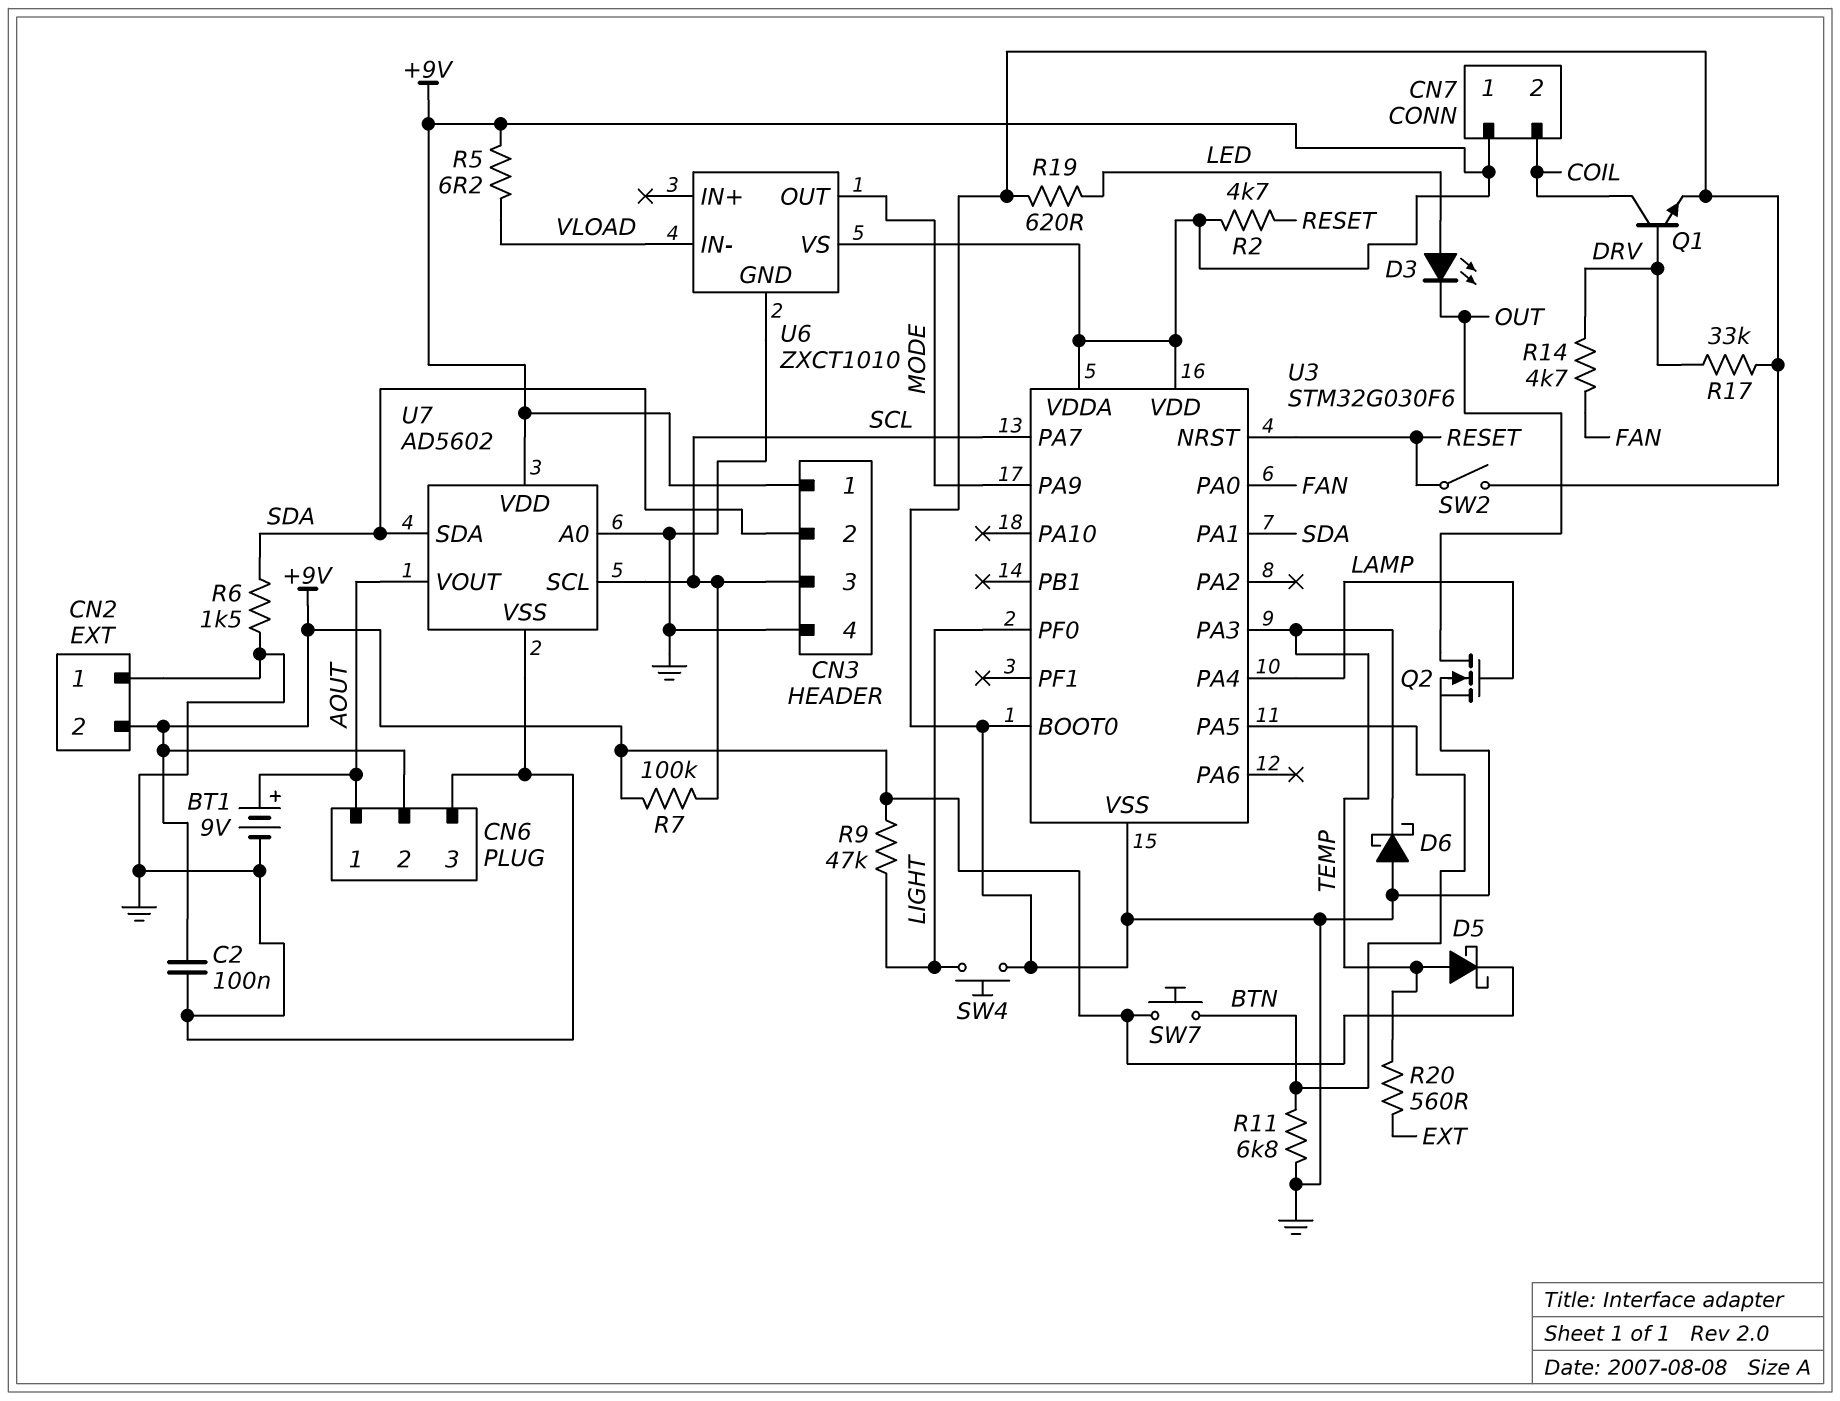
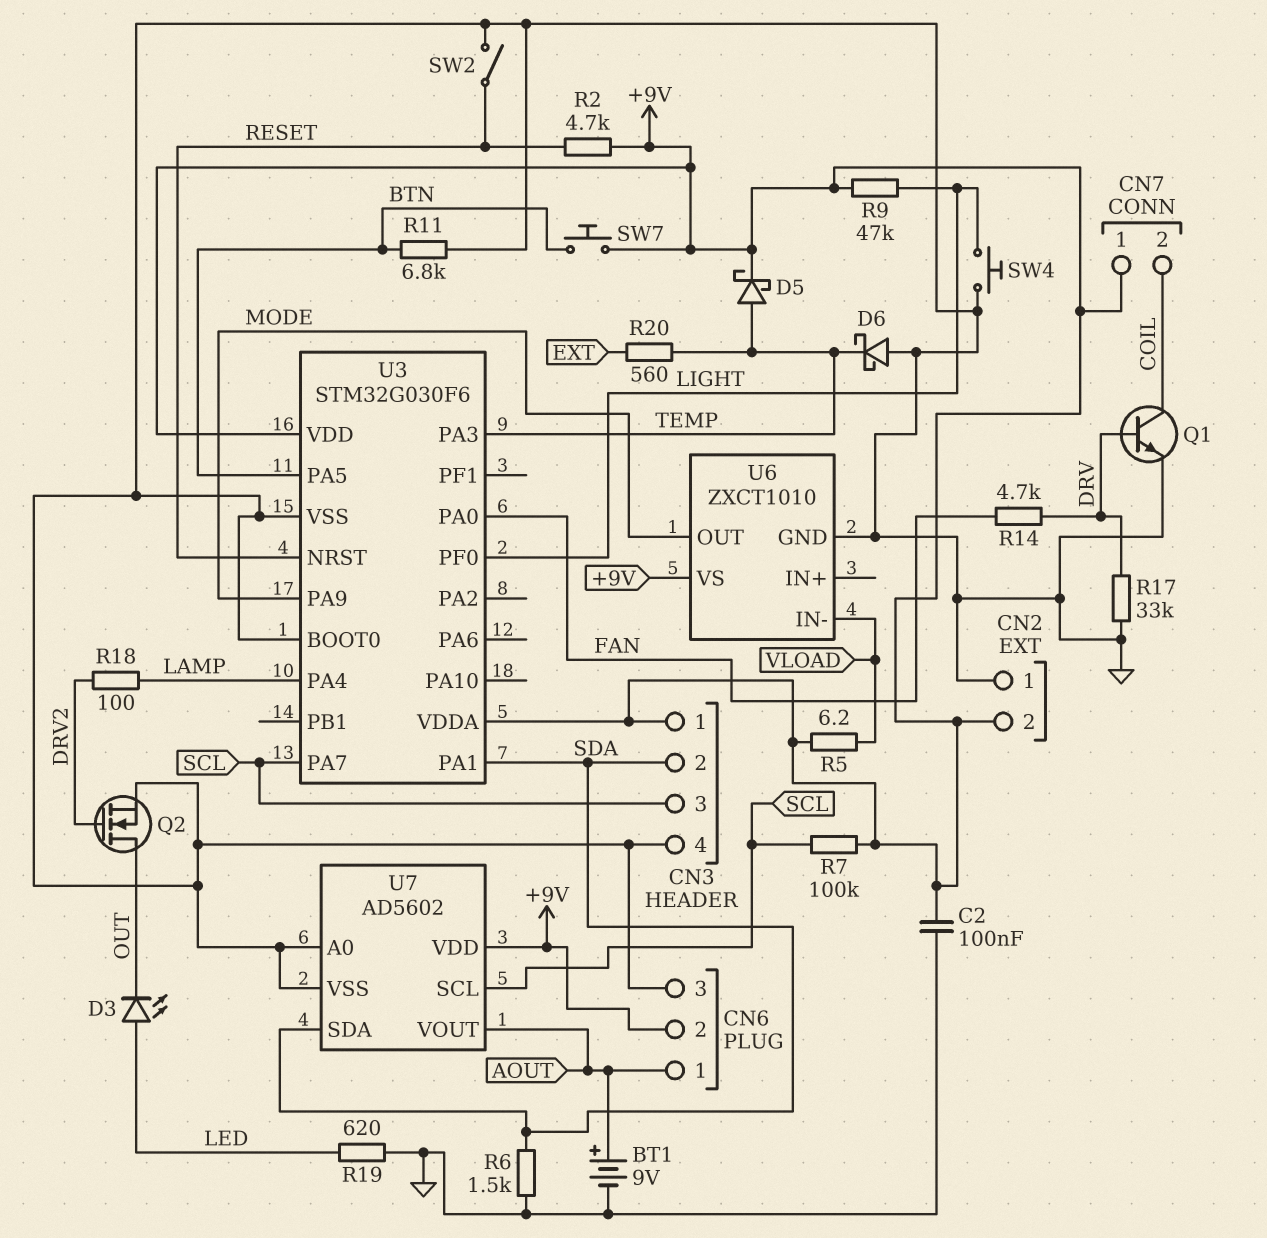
Q2: NMOS (G LAMP, D OUT, S GND) -> NMOS (G DRV2, D OUT, S GND)
R18: none -> 100 (DRV2, LAMP)

